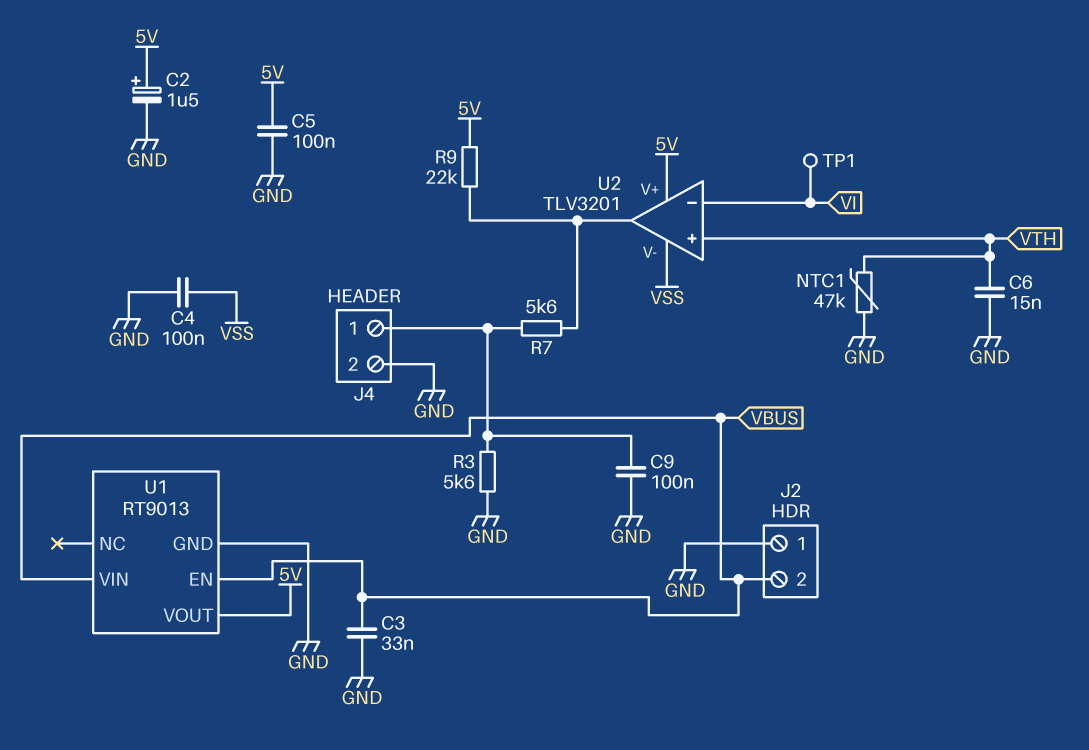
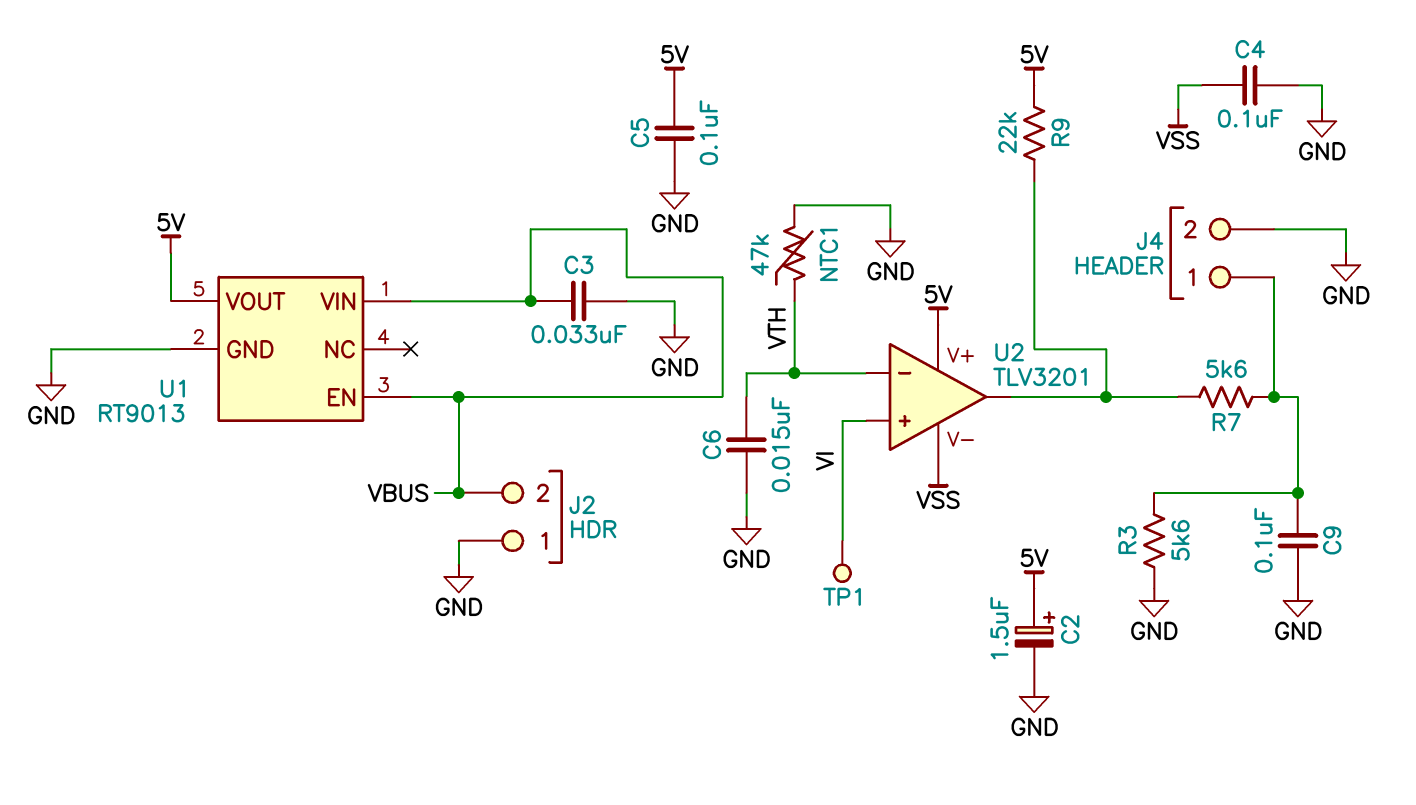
U2 pin in+: VTH -> VI
U2 pin in-: VI -> VTH

